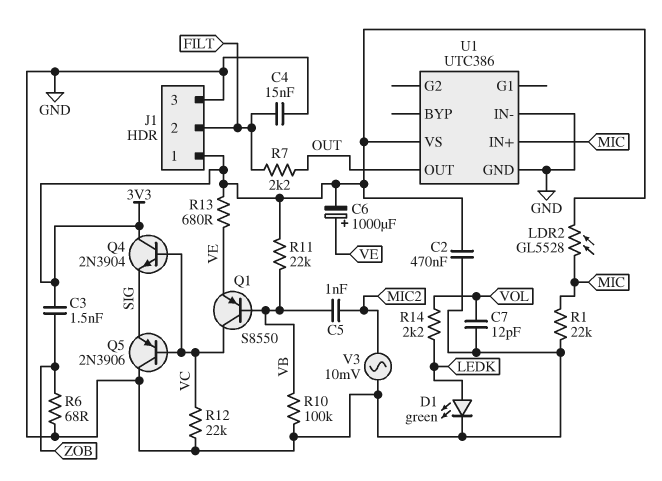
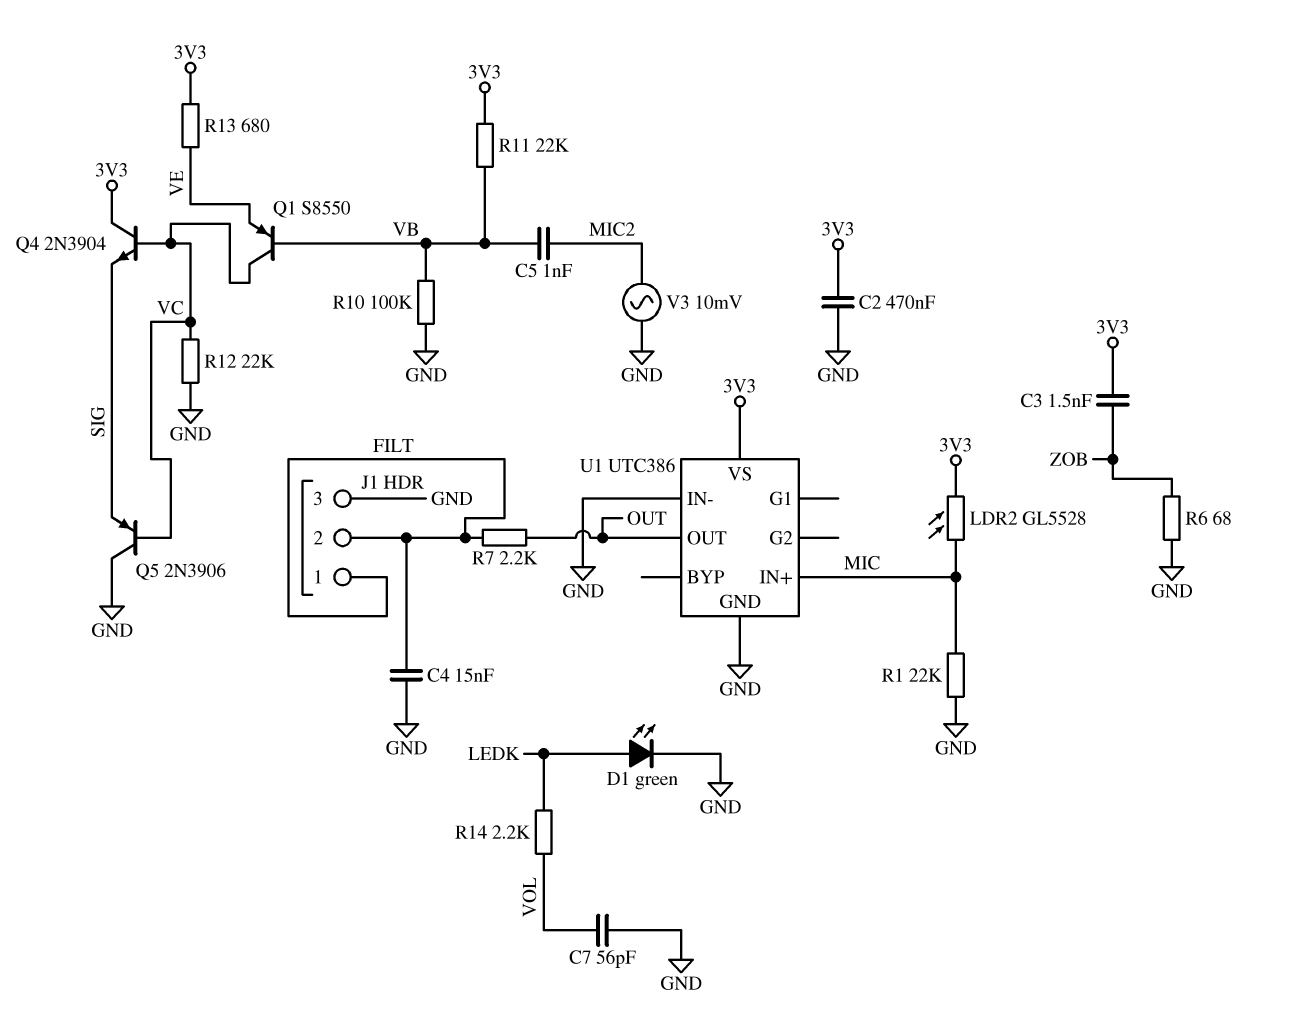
C6: 1000uF (plus VE, minus 3V3) -> none
C7: 12pF (GND, VOL) -> 56pF (GND, VOL)
J1 pin 1: 3V3 -> FILT

